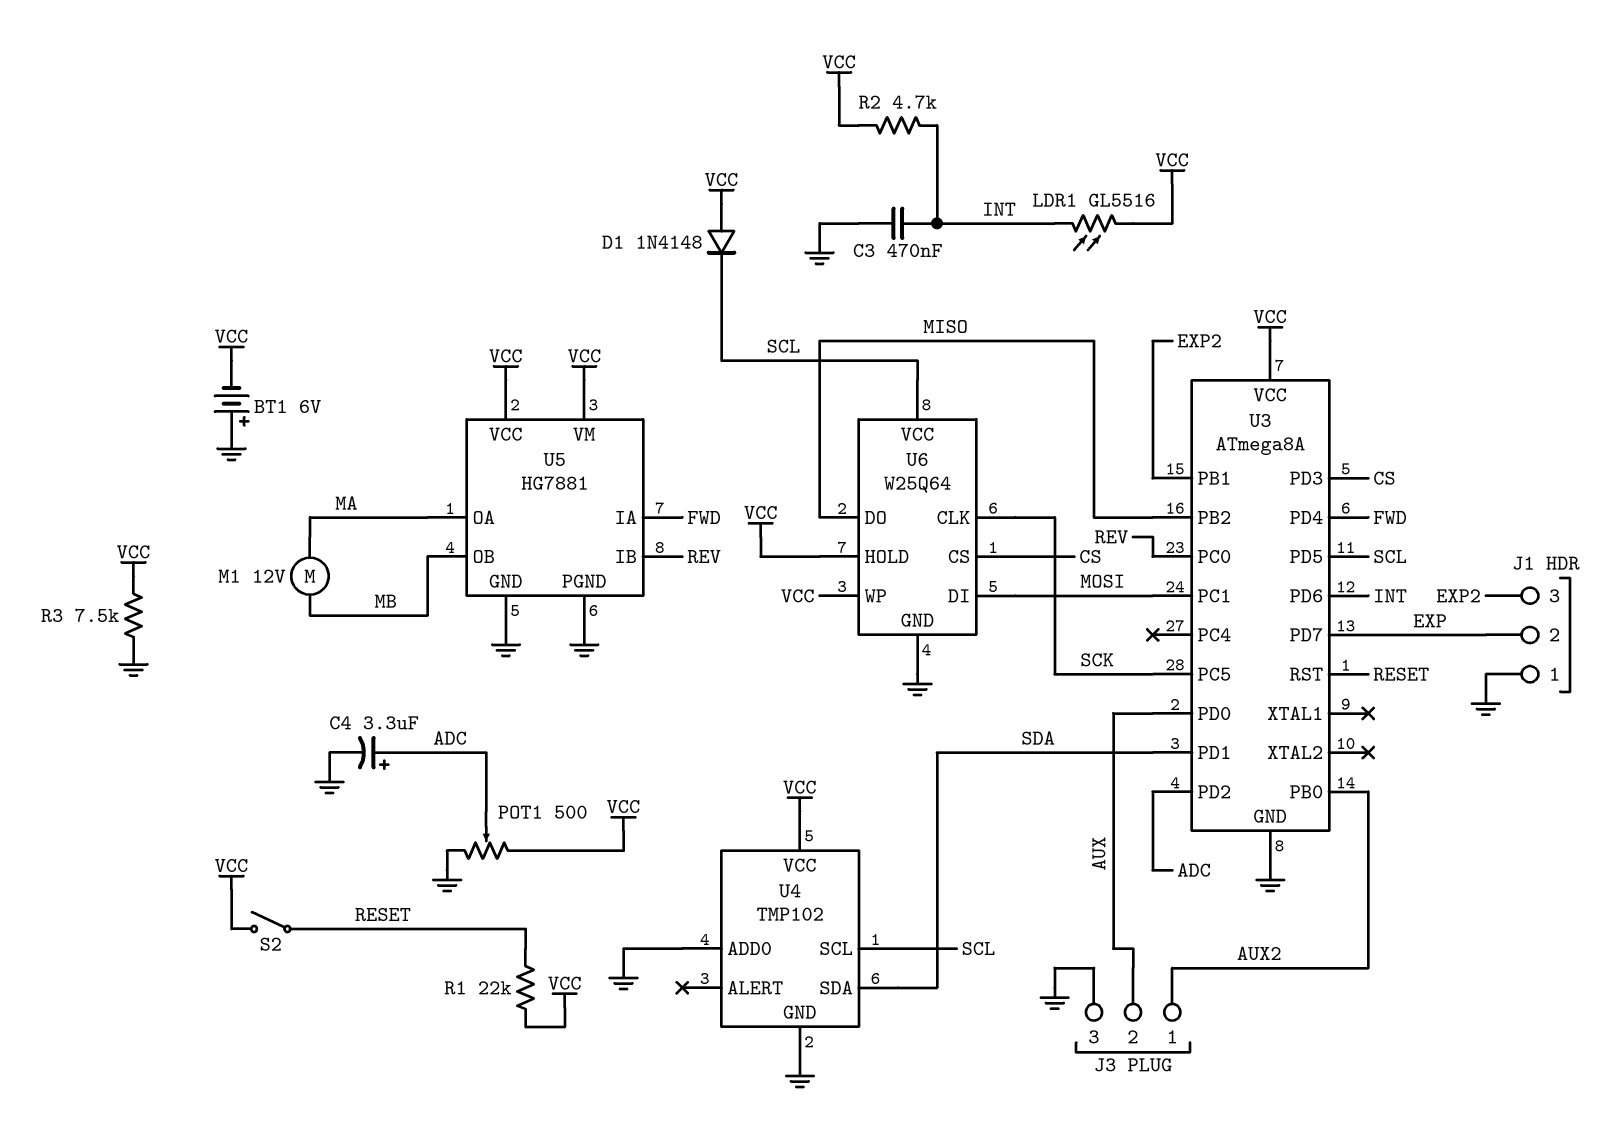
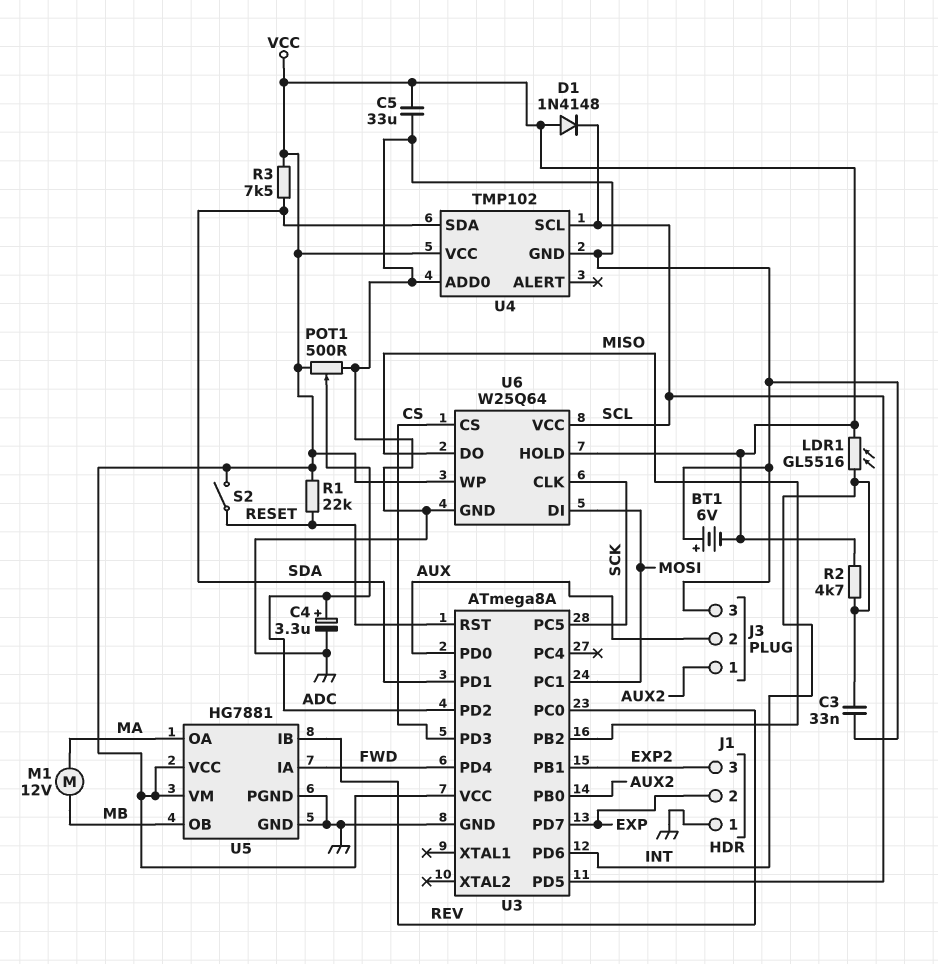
C3: 470nF (GND, INT) -> 33nF (GND, INT)
C5: none -> 33uF (GND, VCC)
R3: 7.5k (GND, VCC) -> 7.5k (SDA, VCC)

